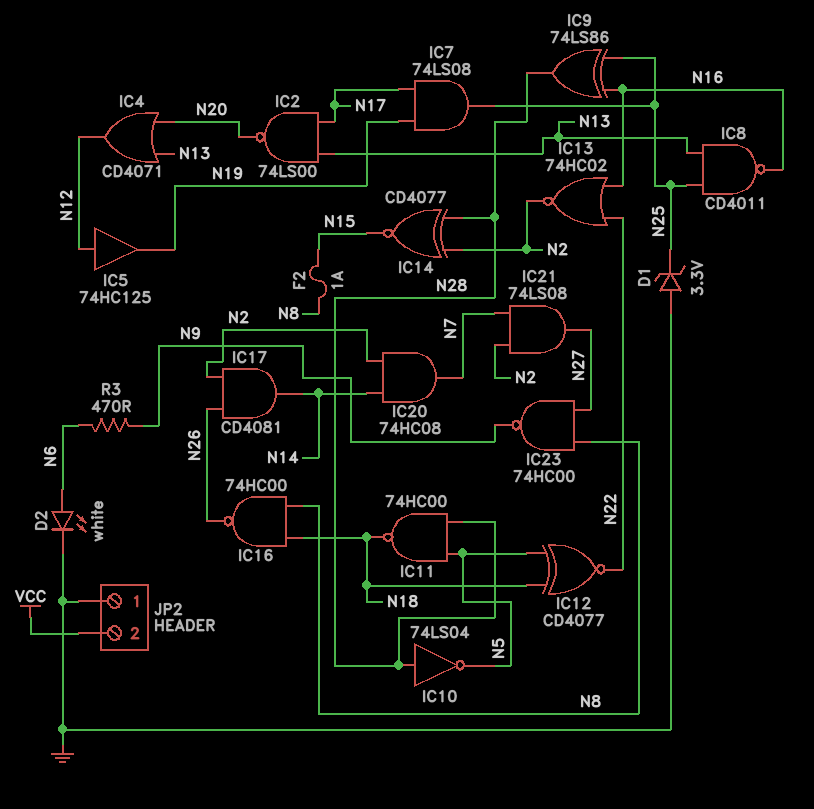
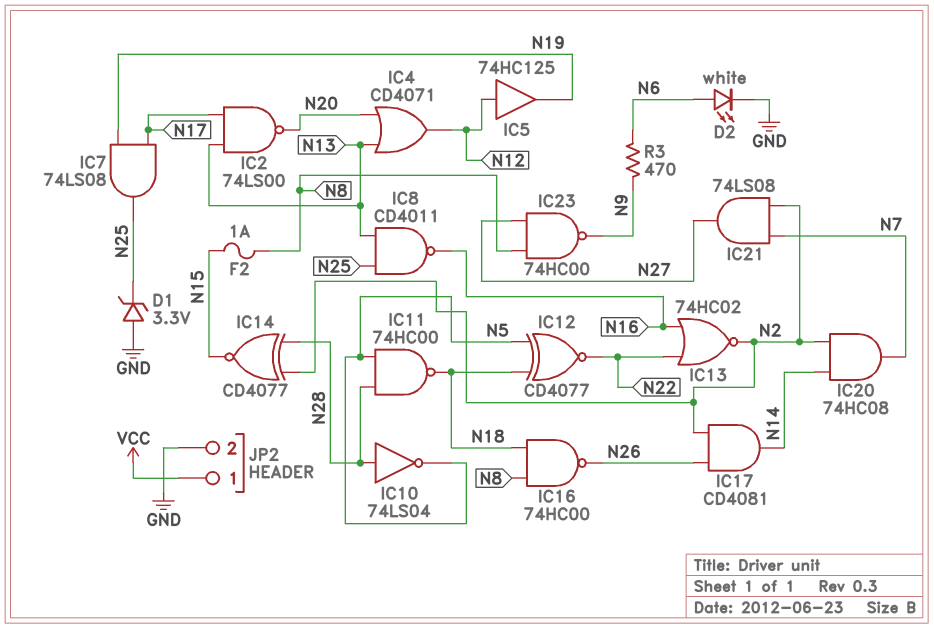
IC9: XOR 74LS86 (in N16, in N25, out N28) -> none
JP2 pin 1: GND -> VCC
JP2 pin 2: VCC -> GND

